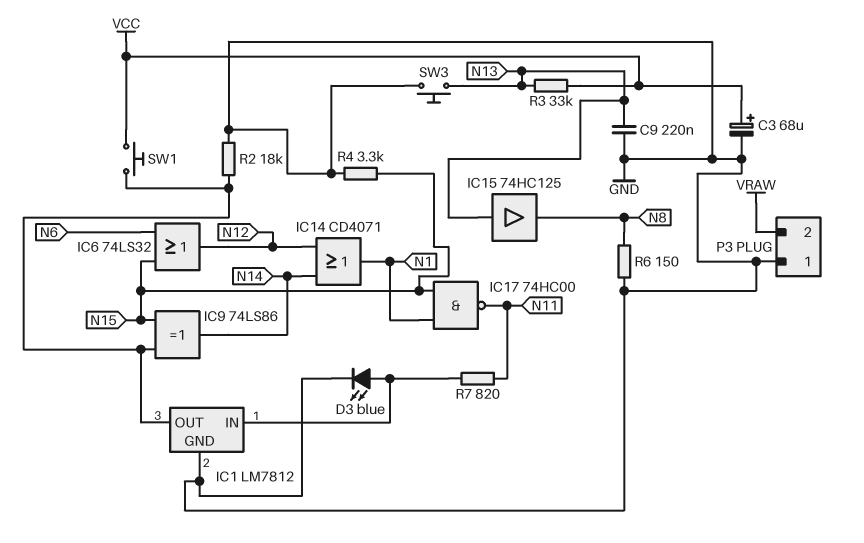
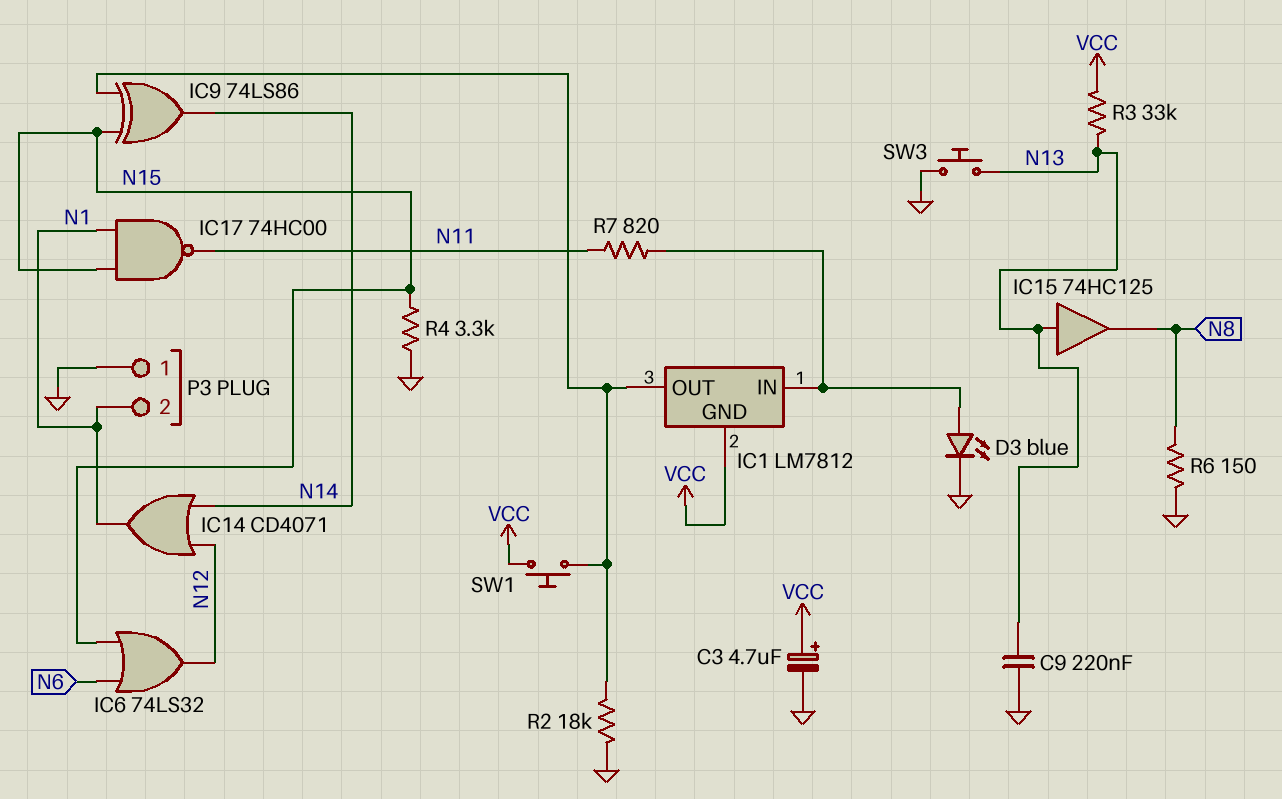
C3: 68uF (plus VCC, minus GND) -> 4.7uF (plus VCC, minus GND)
IC1 pin GND: GND -> VCC
P3 pin 2: VRAW -> N1

